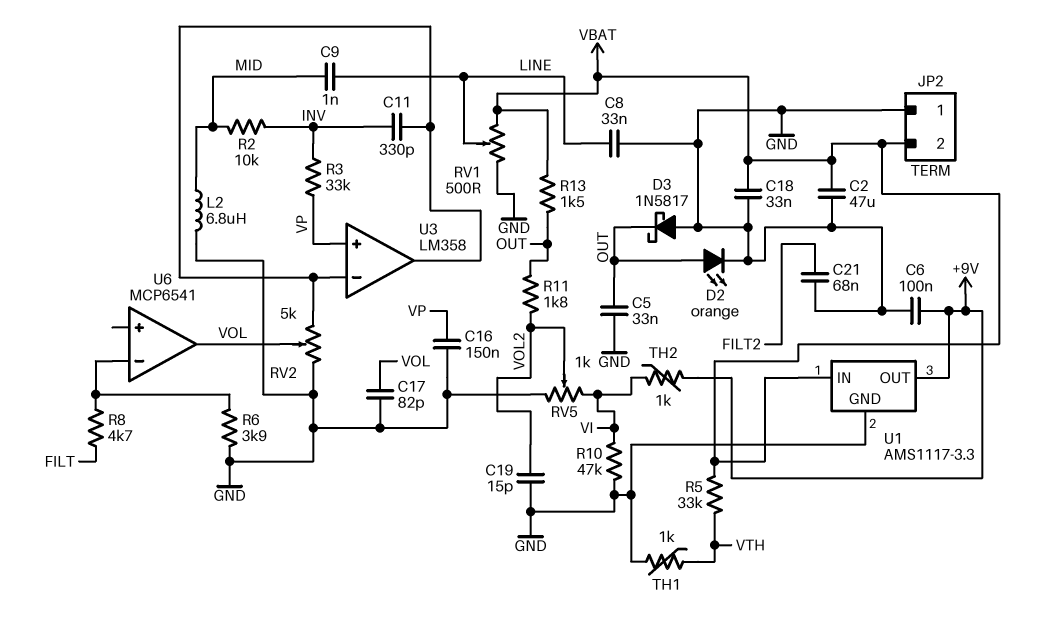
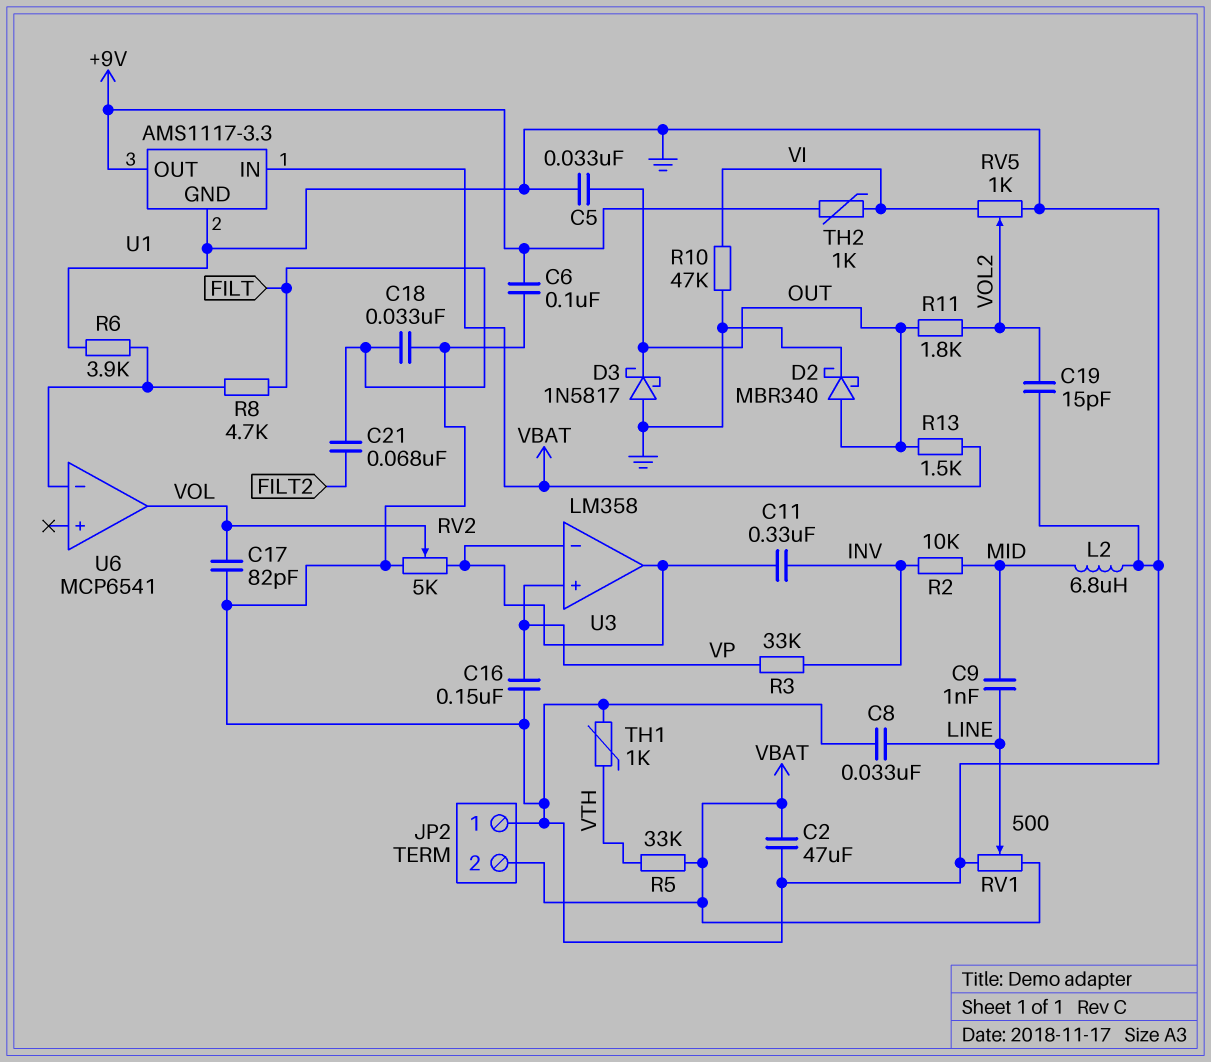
C11: 330pF (INV, U3/in-) -> 330nF (INV, U3/in-)
C18: 33nF (GND, VBAT) -> 33nF (FILT, GND)
C21: 68nF (FILT2, GND) -> 68nF (FILT, FILT2)
D2: LED orange (A OUT, K GND) -> schottky MBR340 (A OUT, K GND)

